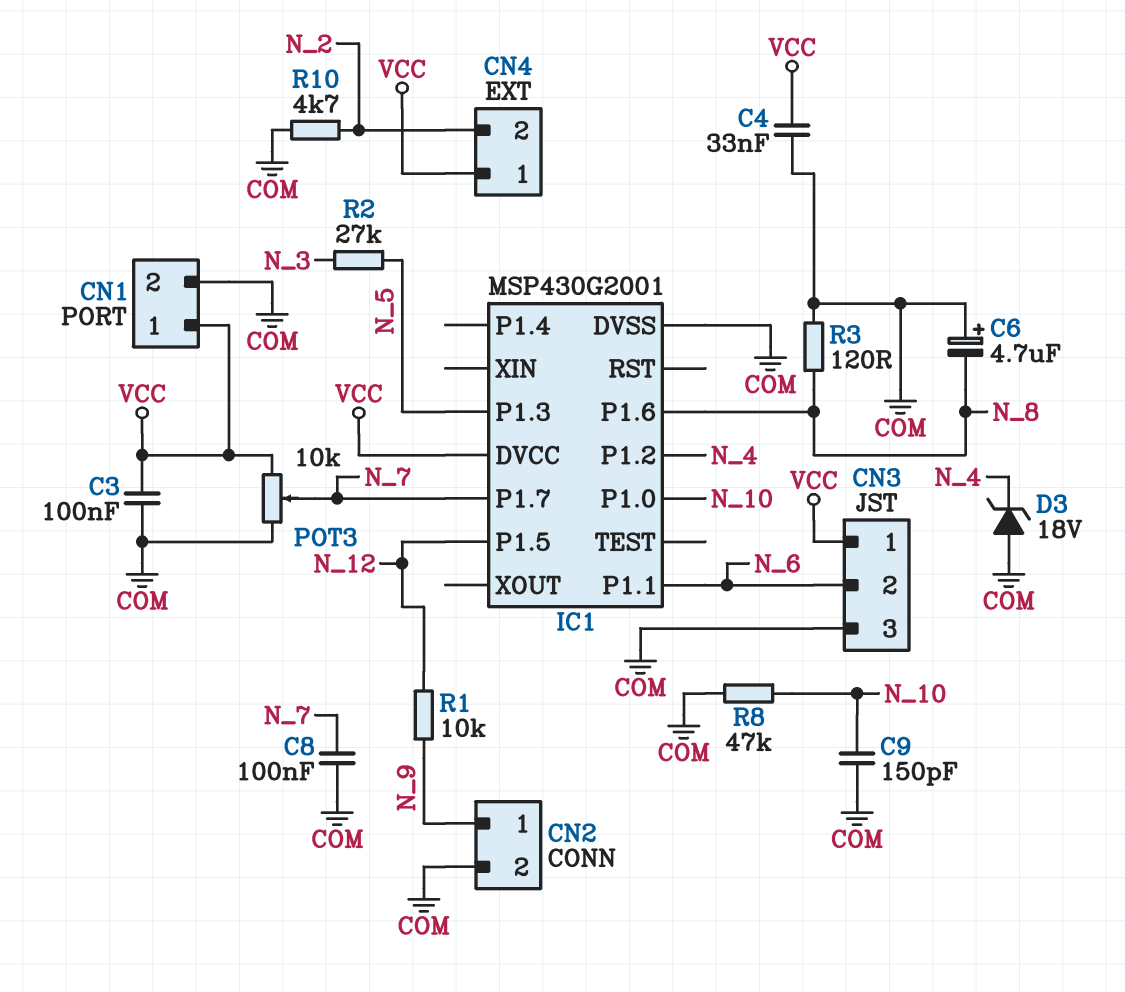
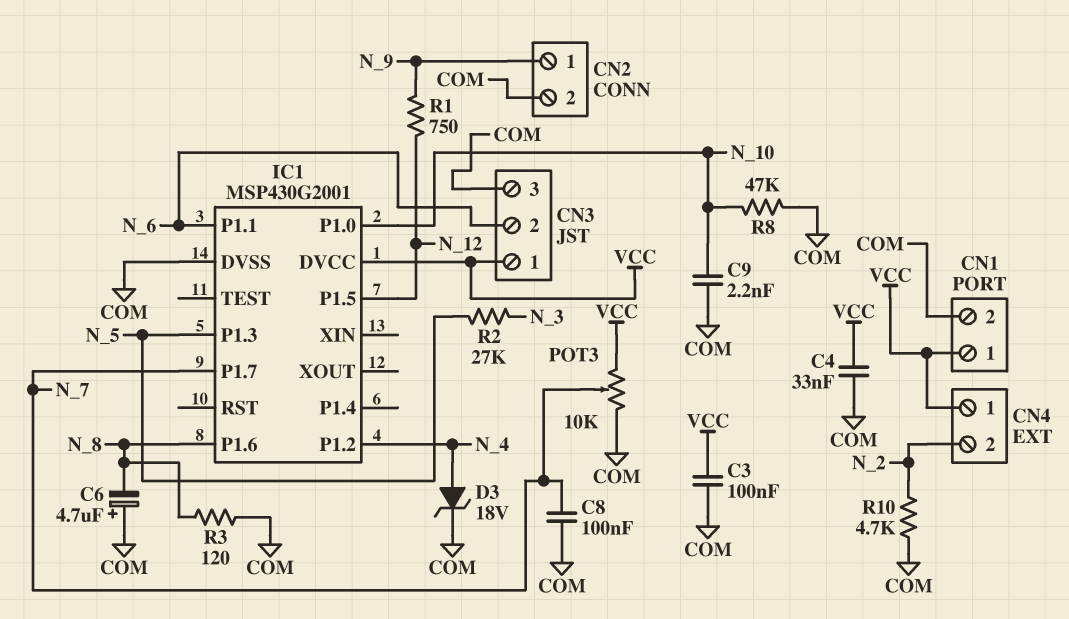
C9: 150pF (COM, N_10) -> 2.2nF (COM, N_10)
D3: zener 18V (A COM, K N_4) -> zener 18V (A N_4, K COM)
R1: 10k (N_9, N_12) -> 750 (N_9, N_12)

